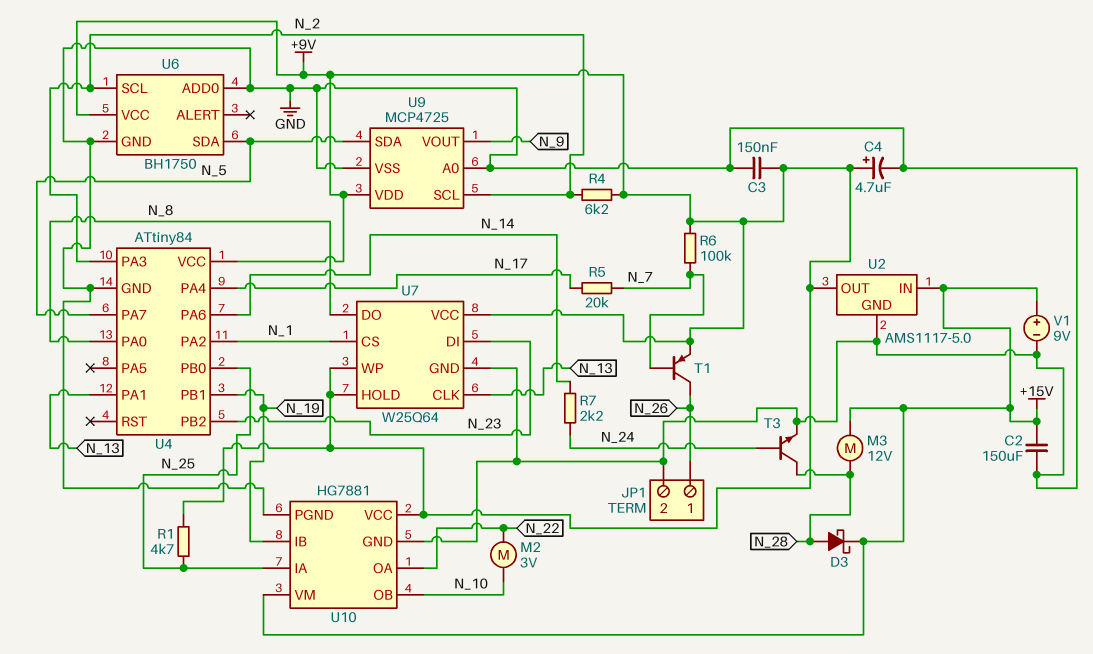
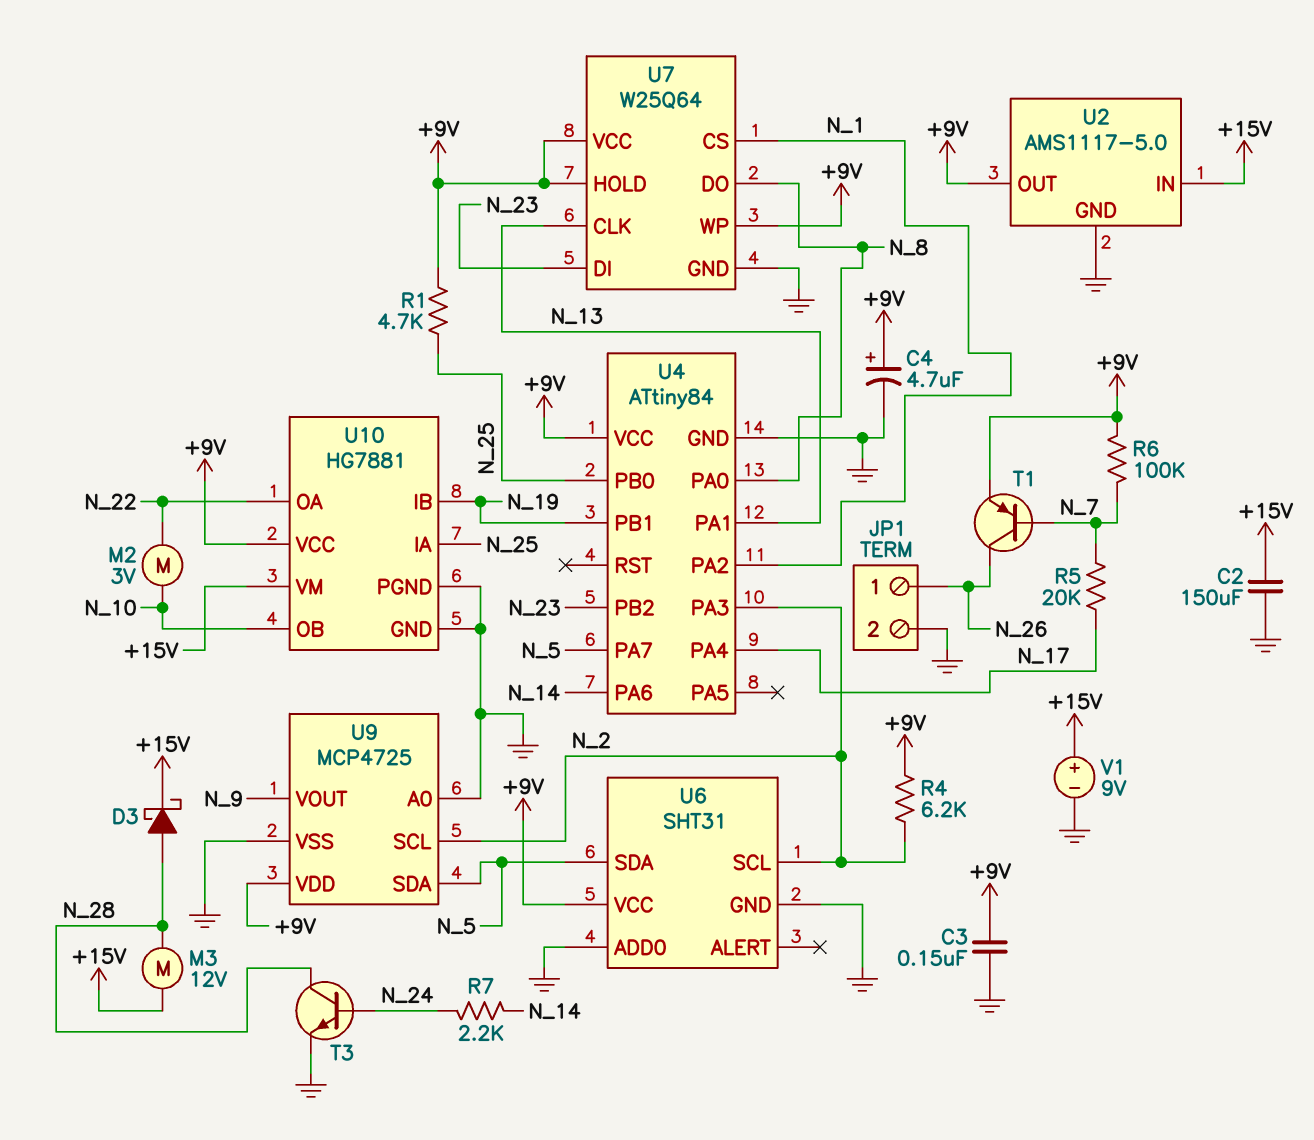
U6: BH1750 -> SHT31

